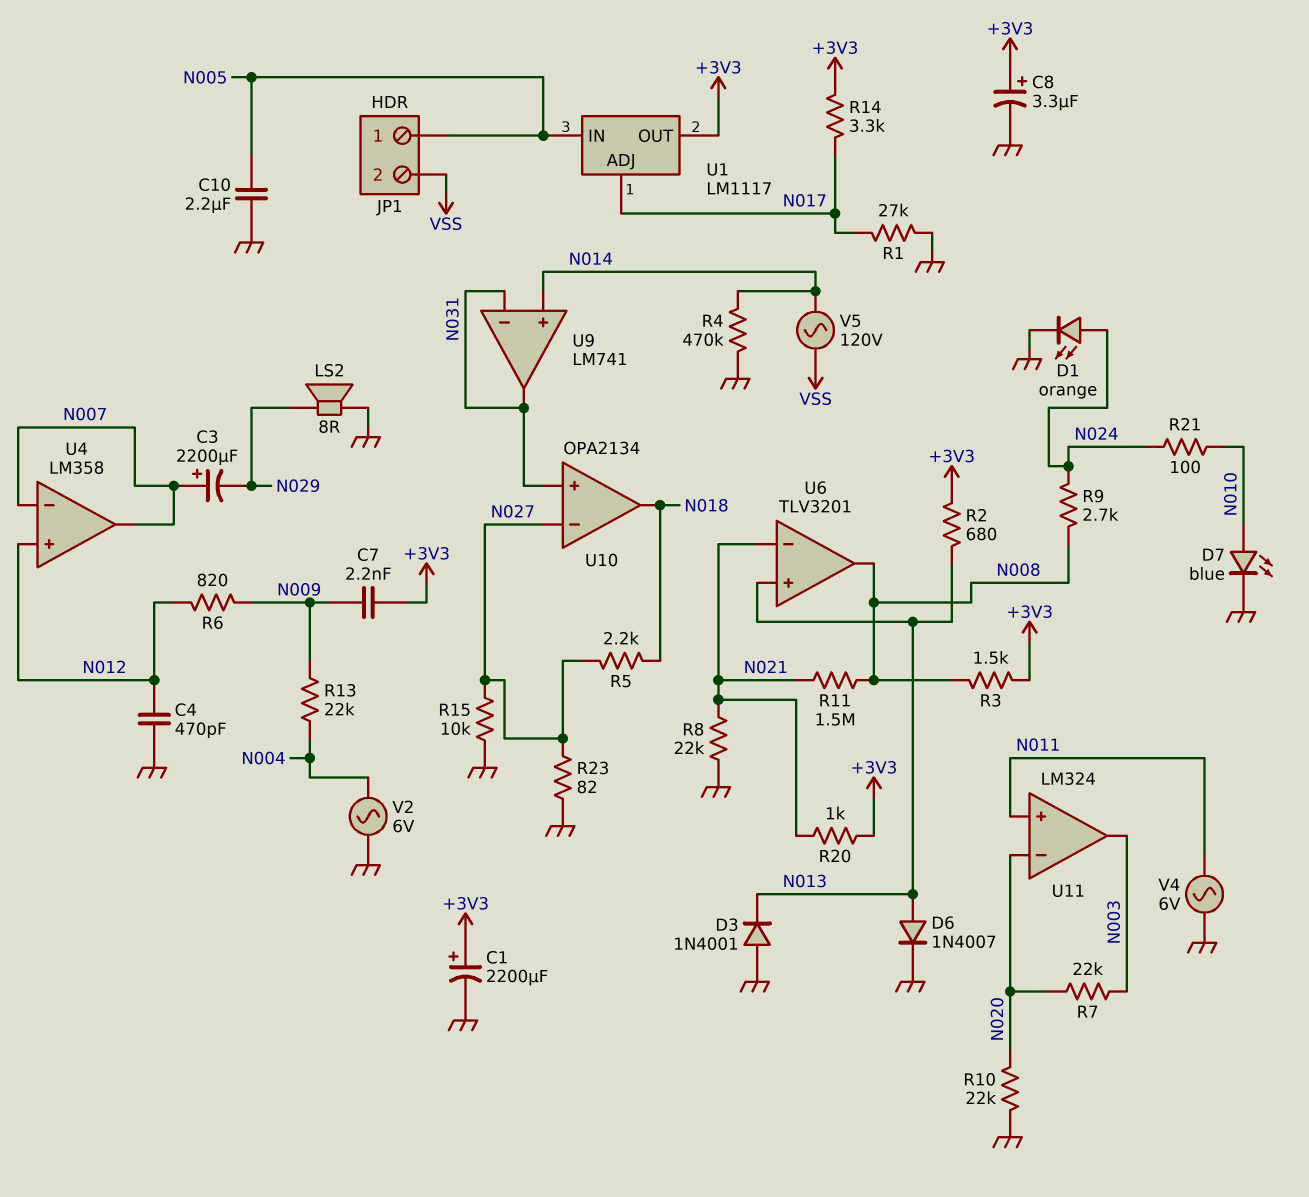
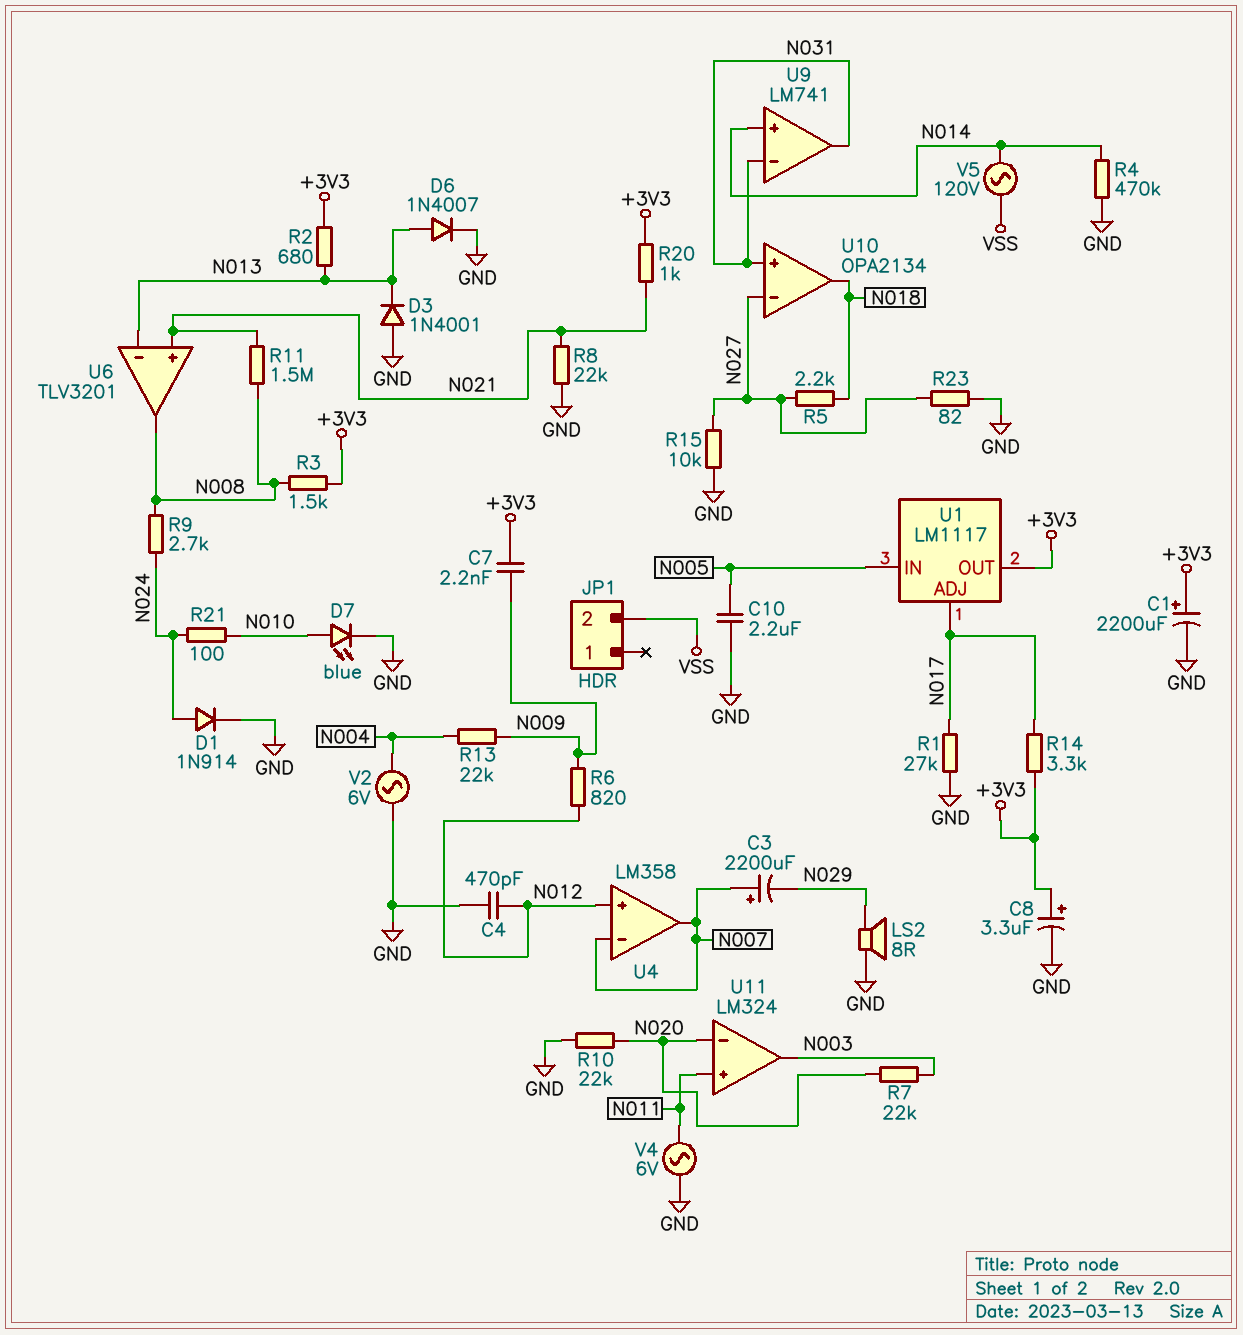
D1: LED orange (A N024, K GND) -> diode 1N914 (A N024, K GND)
JP1 pin 1: N005 -> none
U6 pin in+: N013 -> N021
U6 pin in-: N021 -> N013

